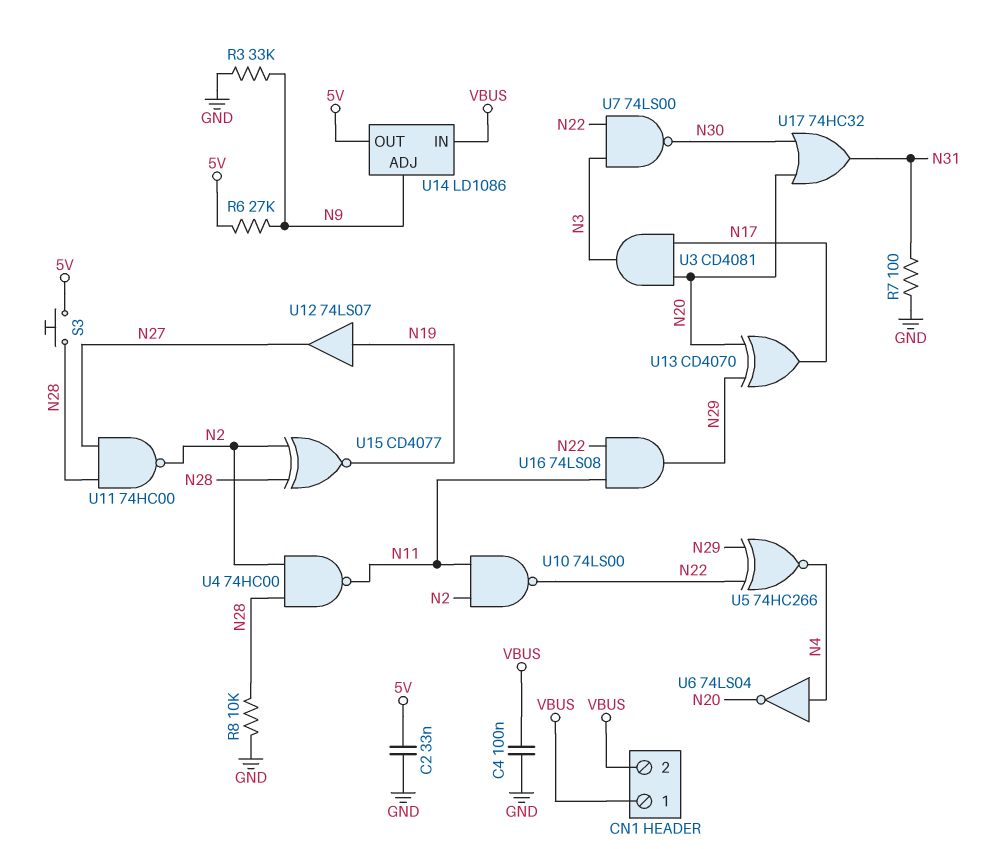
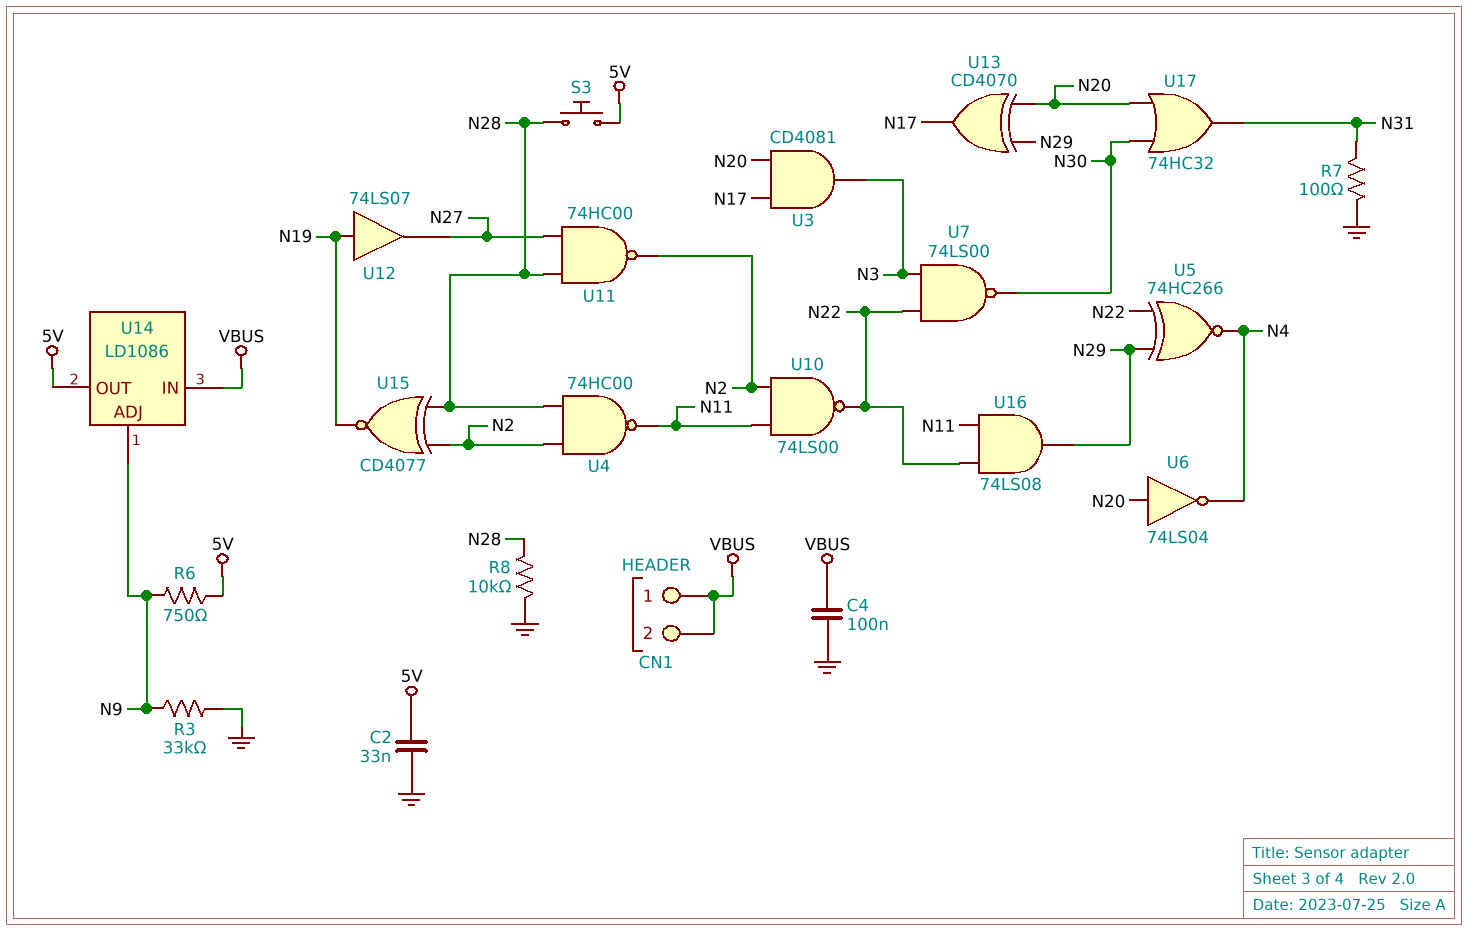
R6: 27k (5V, N9) -> 750 (5V, N9)
U6: NOT 74LS04 (in N4, out N20) -> NOT 74LS04 (in N20, out N4)

